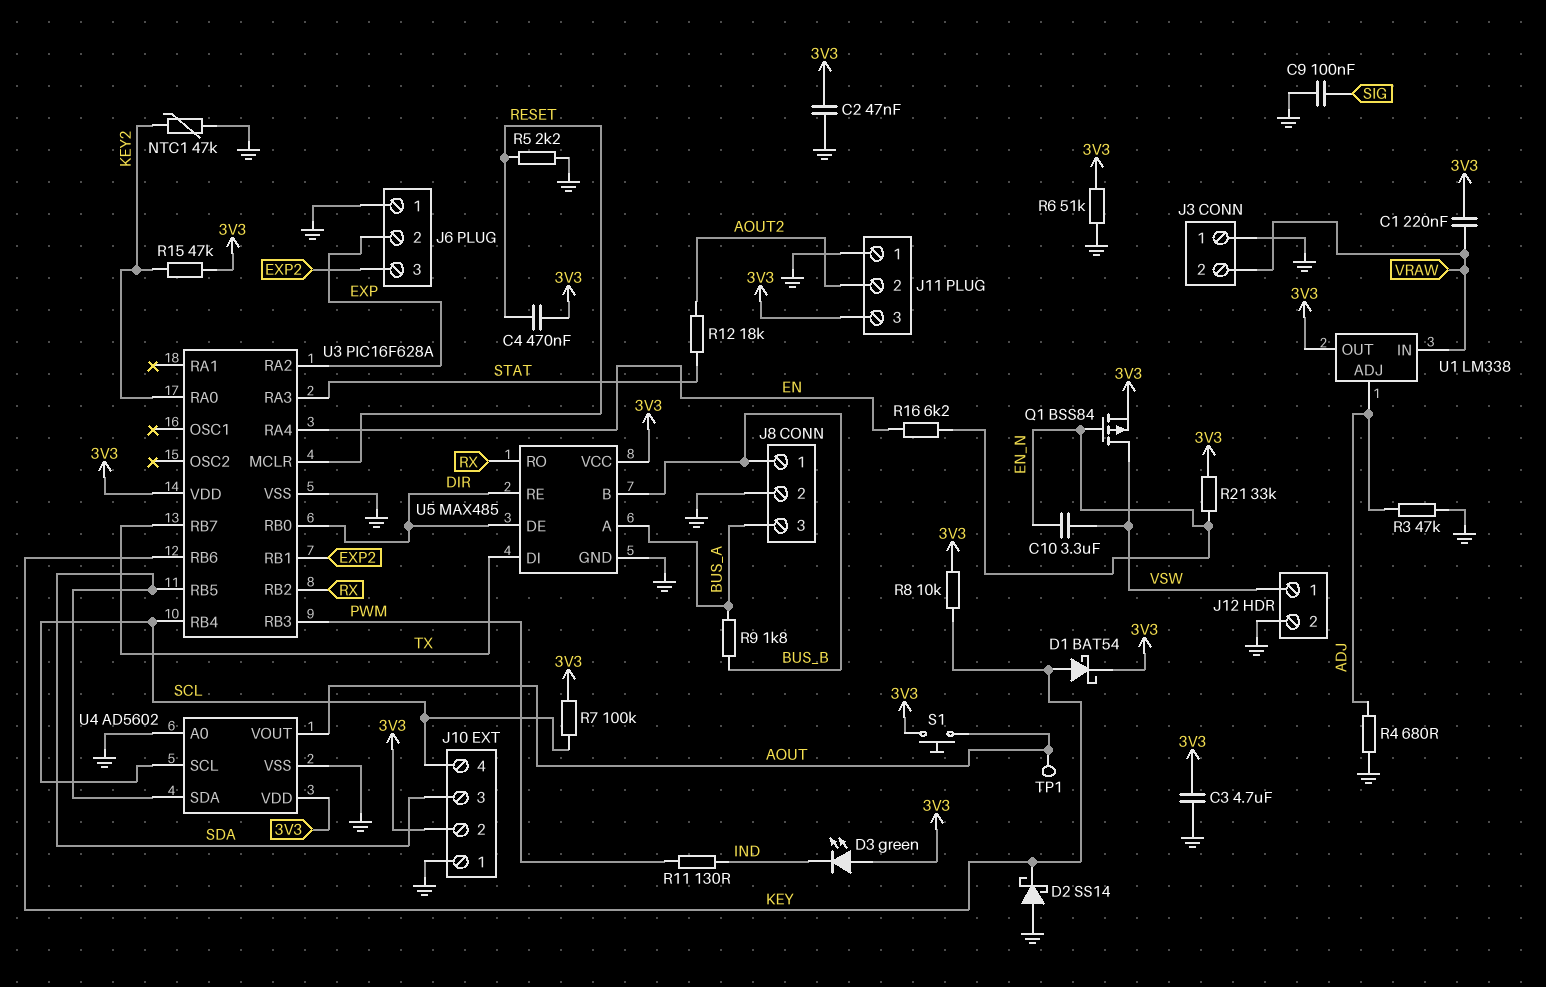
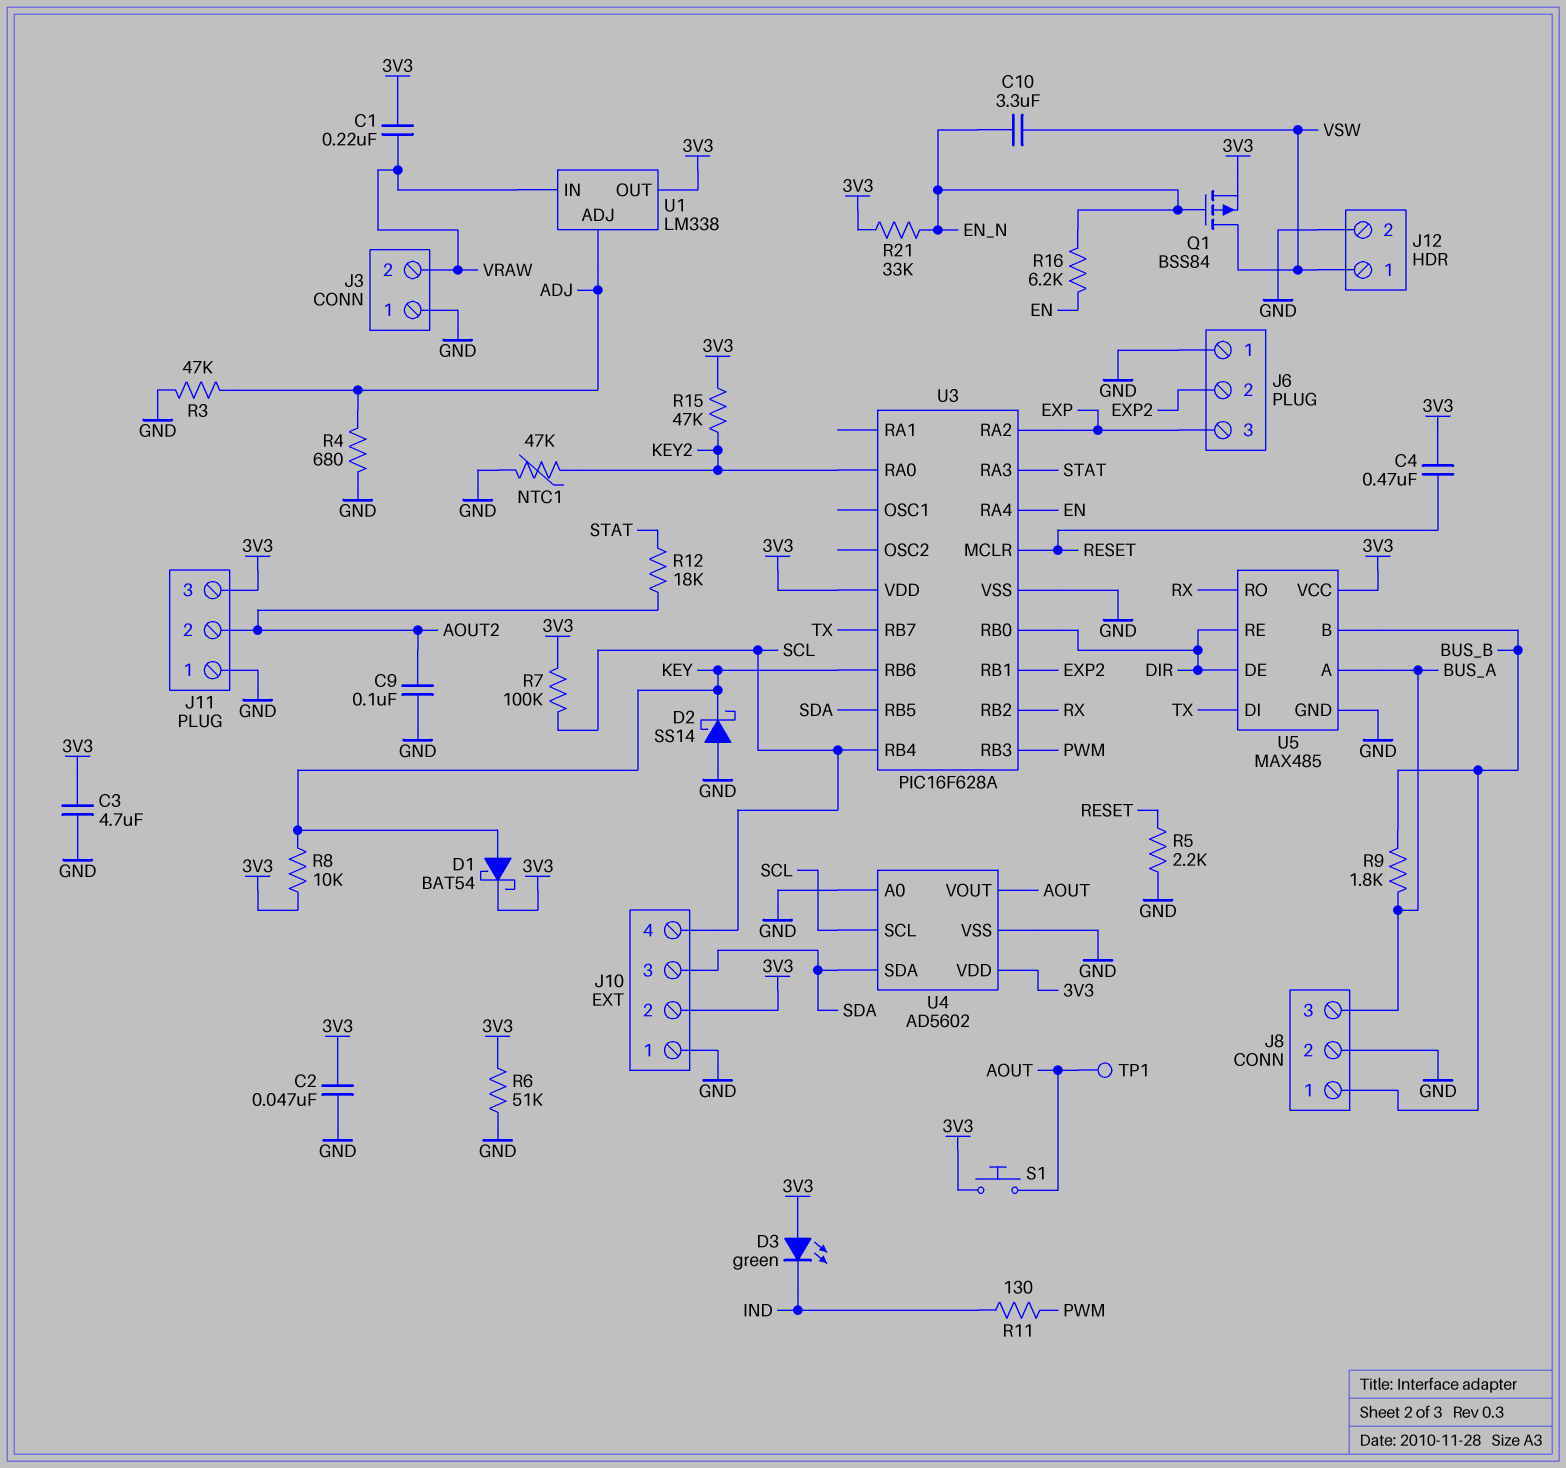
C9: 100nF (GND, SIG) -> 100nF (AOUT2, GND)
J6 pin 2: EXP -> EXP2
J6 pin 3: EXP2 -> EXP

